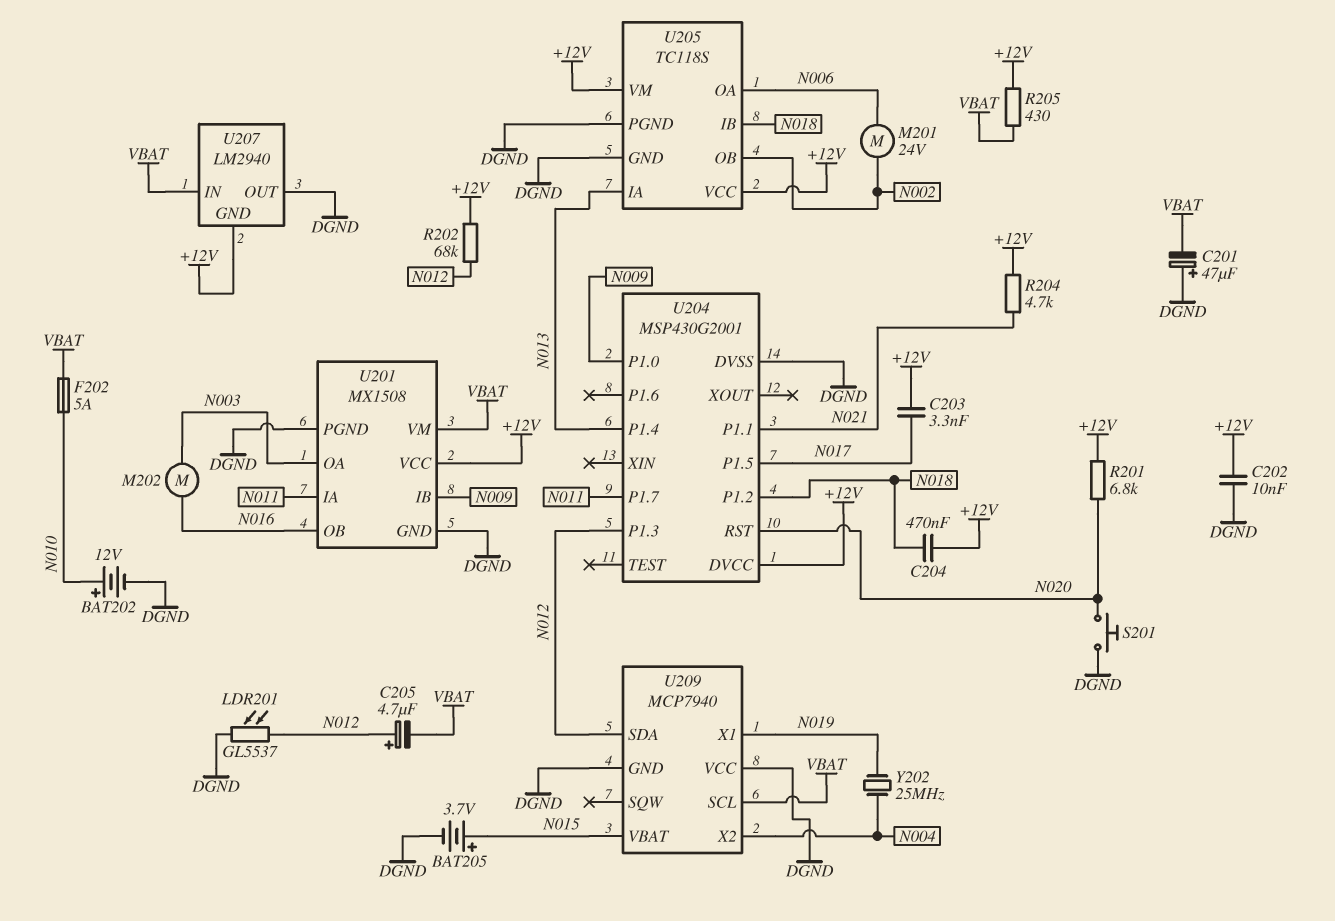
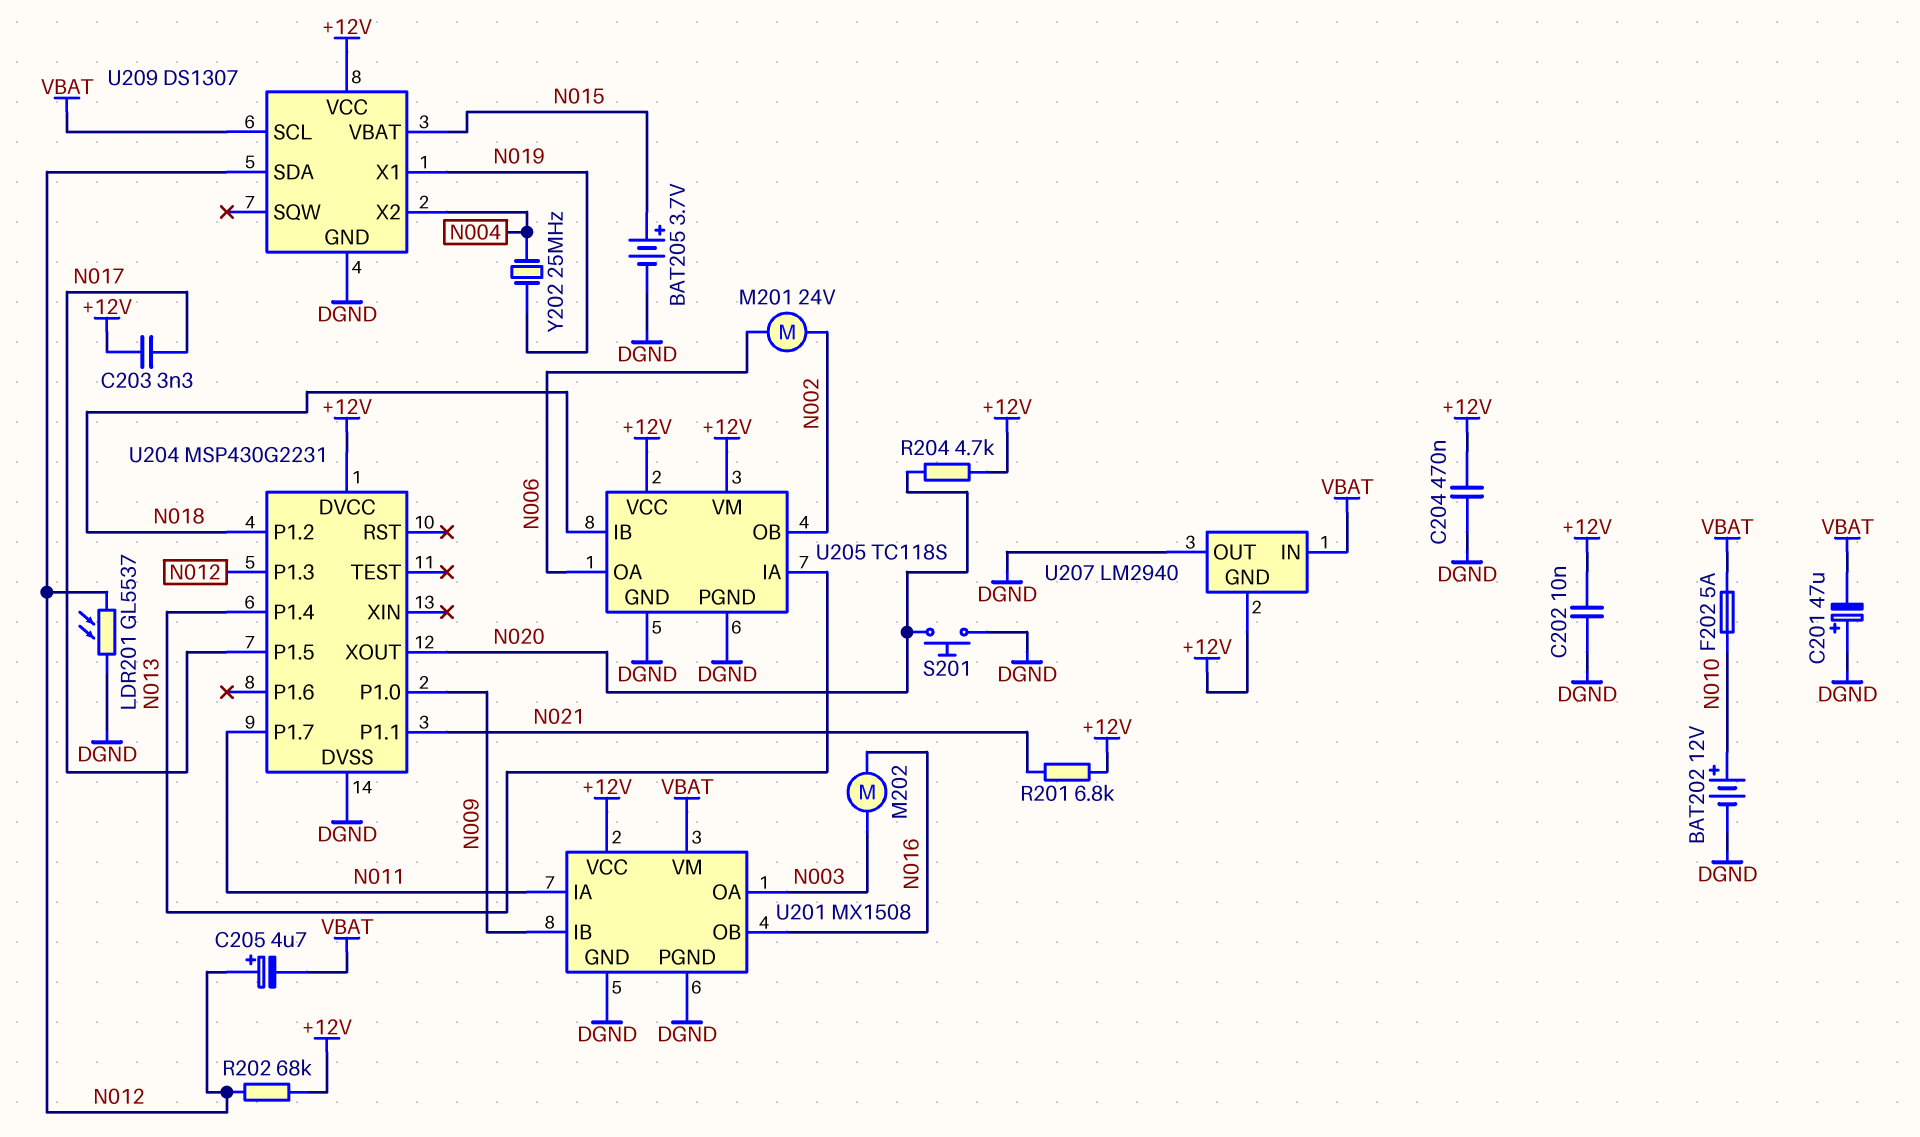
C204: 470nF (+12V, N018) -> 470nF (+12V, DGND)
R201: 6.8k (+12V, N020) -> 6.8k (+12V, N021)
R204: 4.7k (+12V, N021) -> 4.7k (+12V, N020)
R205: 430 (+12V, VBAT) -> none
U204: MSP430G2001 -> MSP430G2231
U204 pin RST: N020 -> none
U204 pin XOUT: none -> N020
U209: MCP7940 -> DS1307
U209 pin VCC: DGND -> +12V

